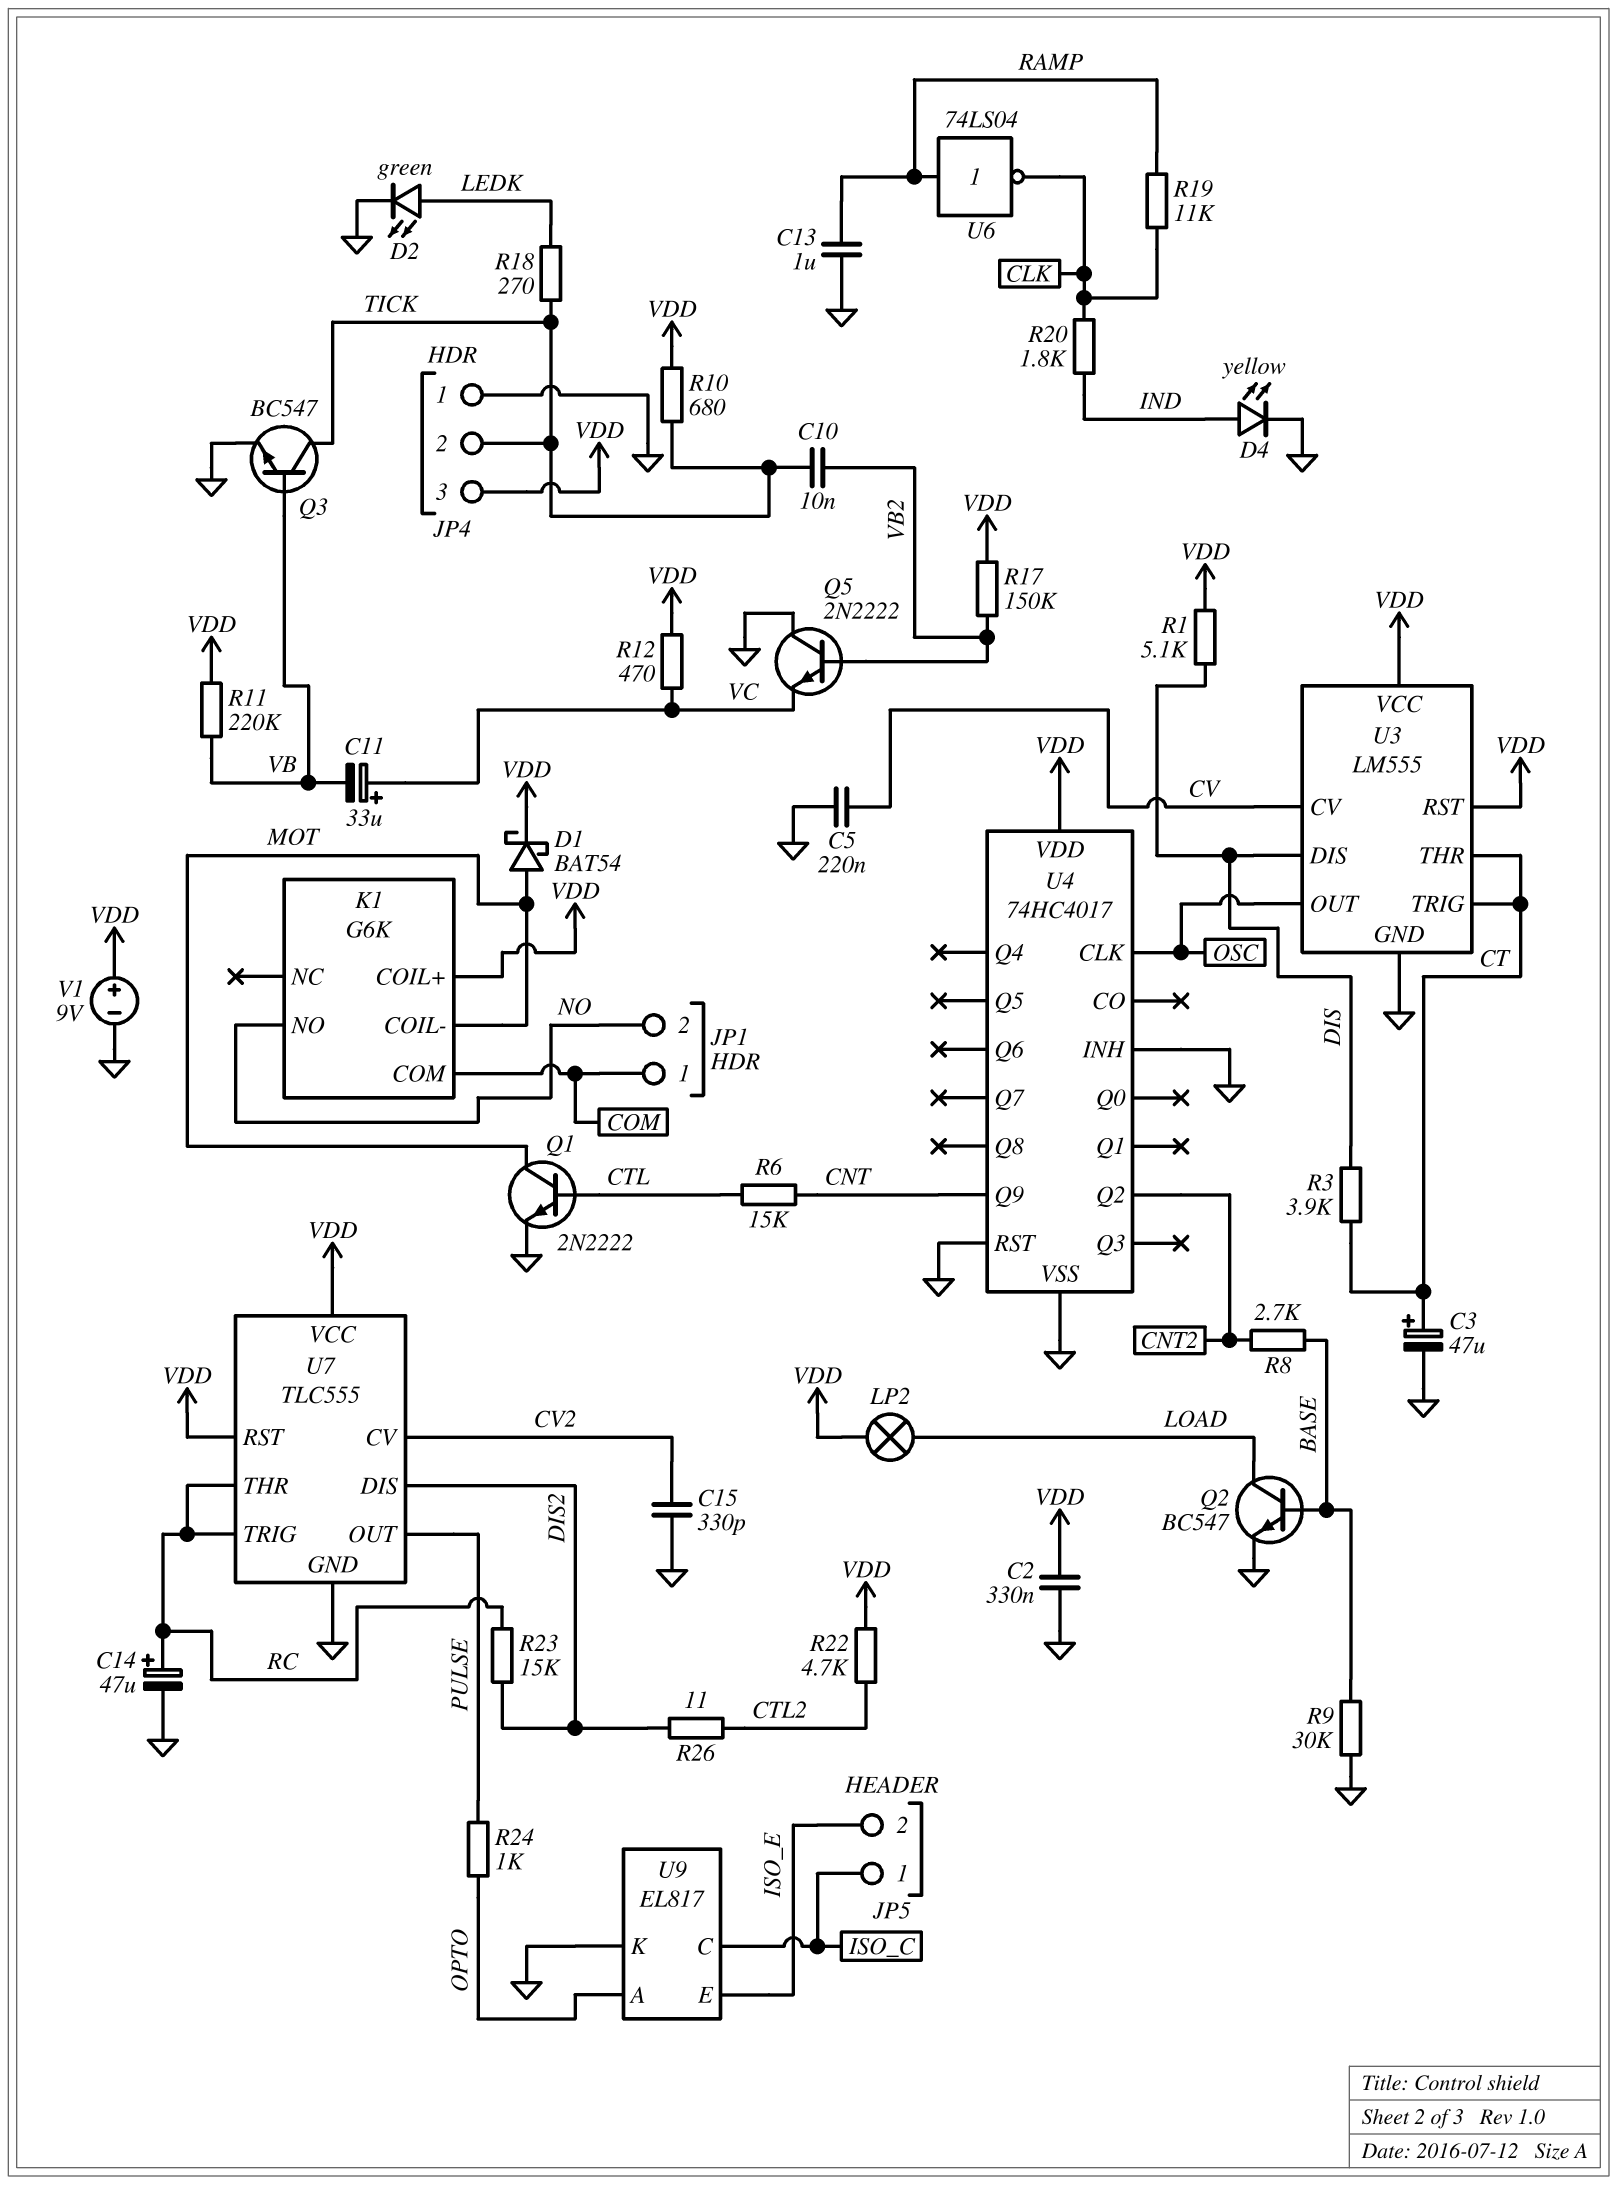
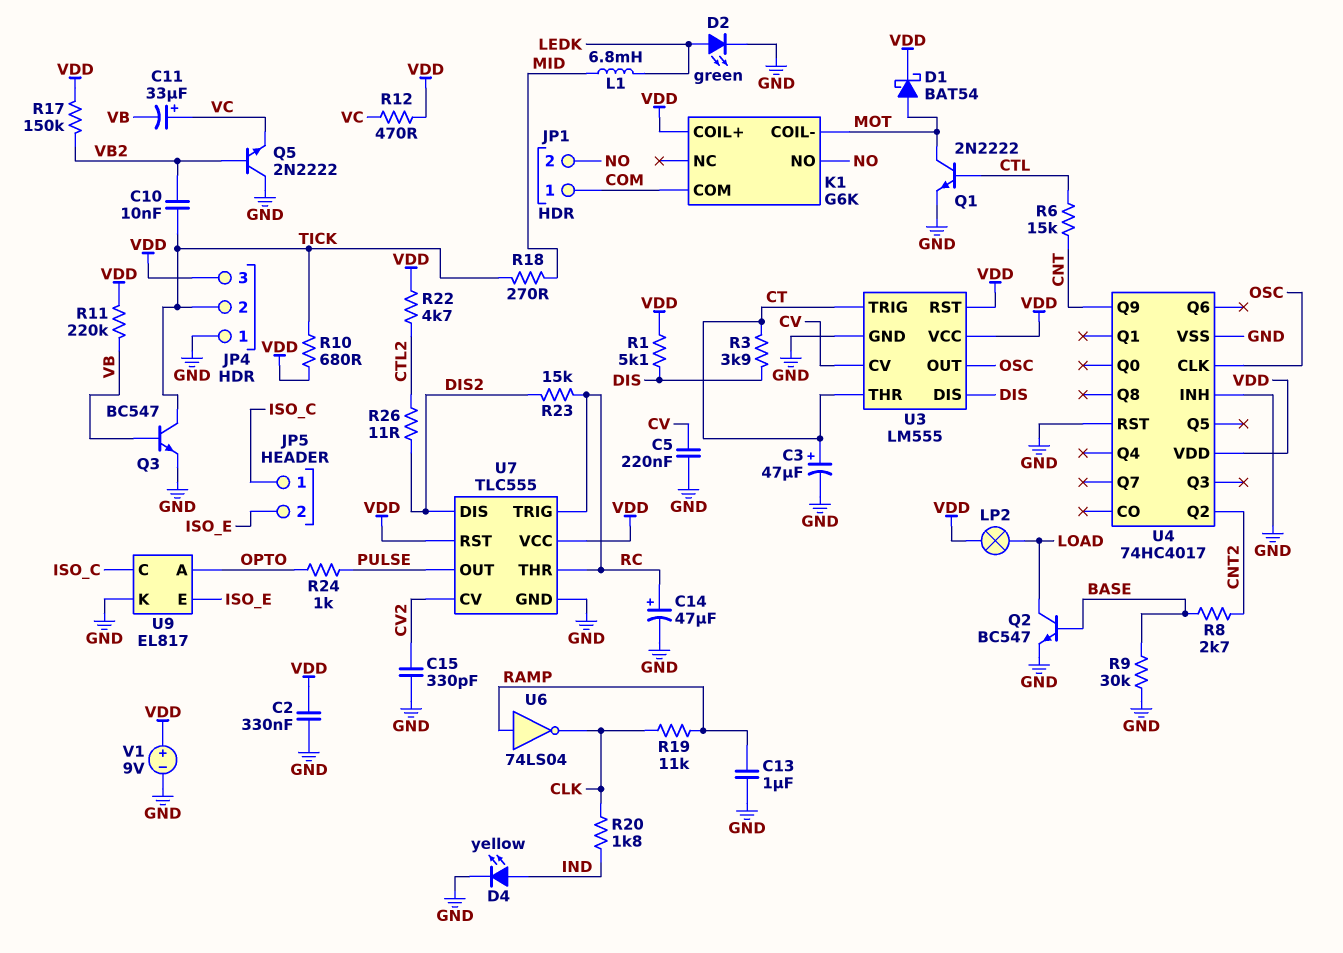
L1: none -> 6.8mH (LEDK, MID)
R18: 270 (LEDK, TICK) -> 270 (MID, TICK)

